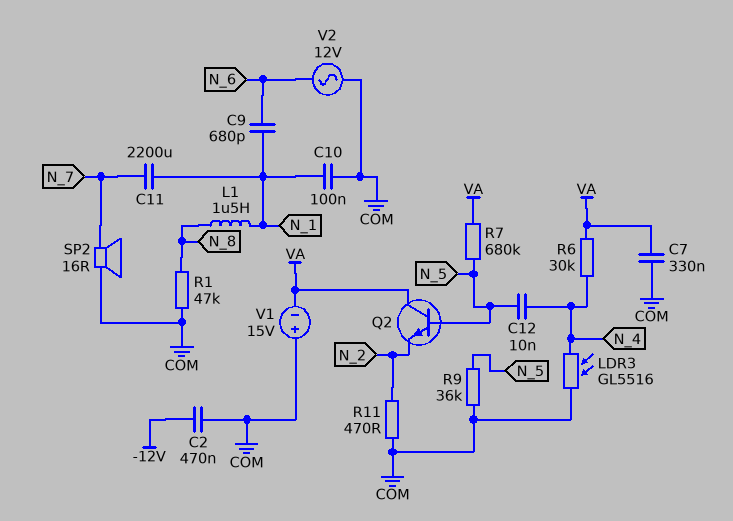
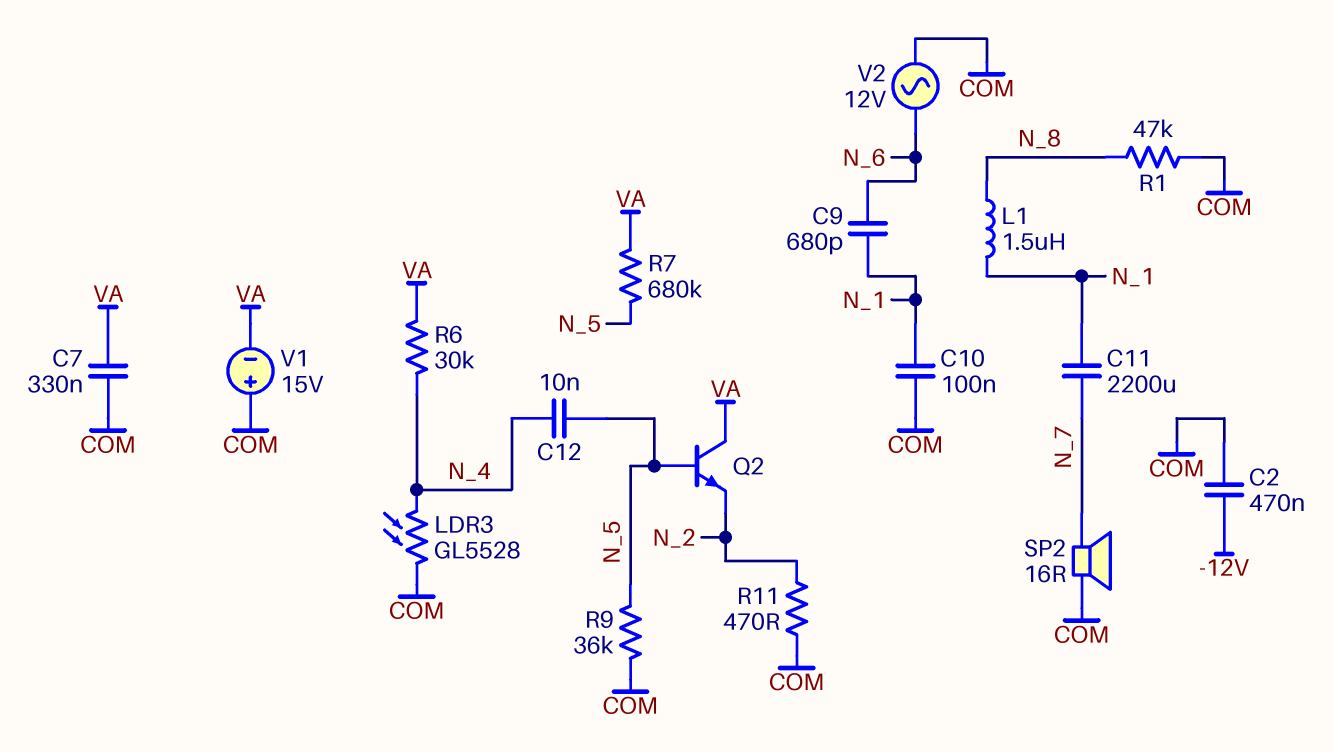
LDR3: GL5516 (COM, N_4) -> GL5528 (COM, N_4)

